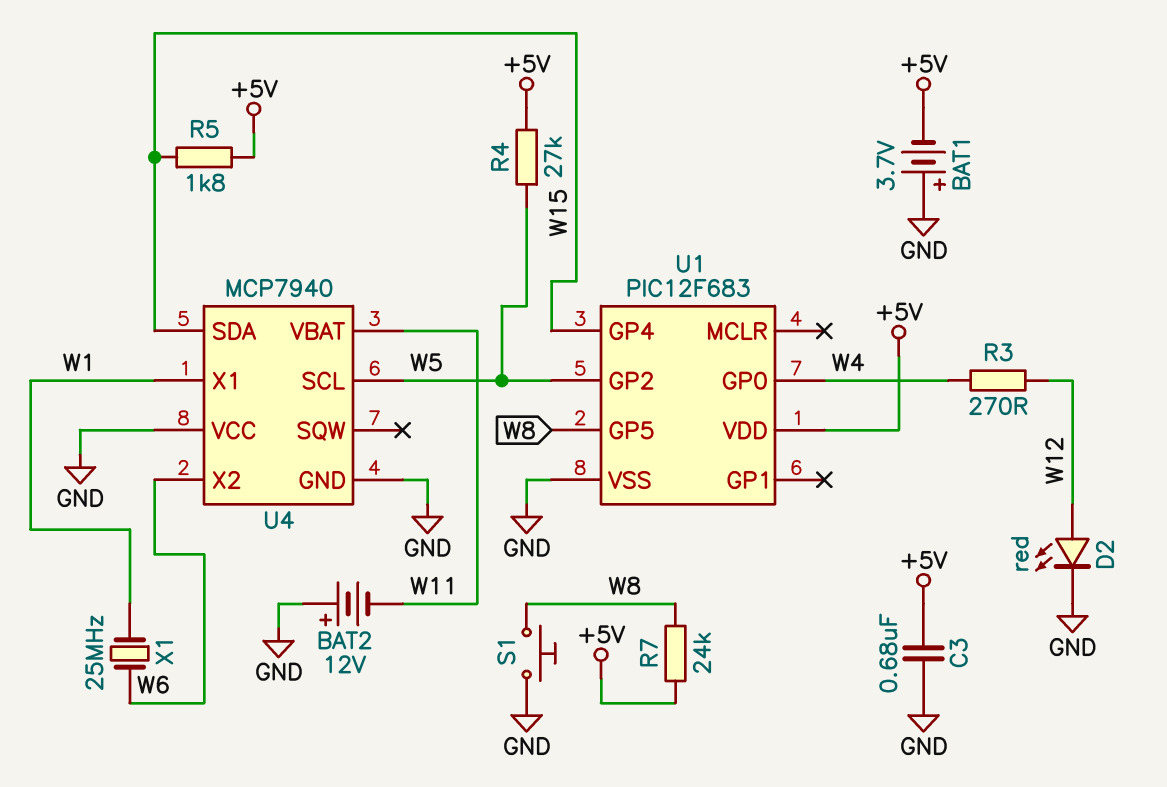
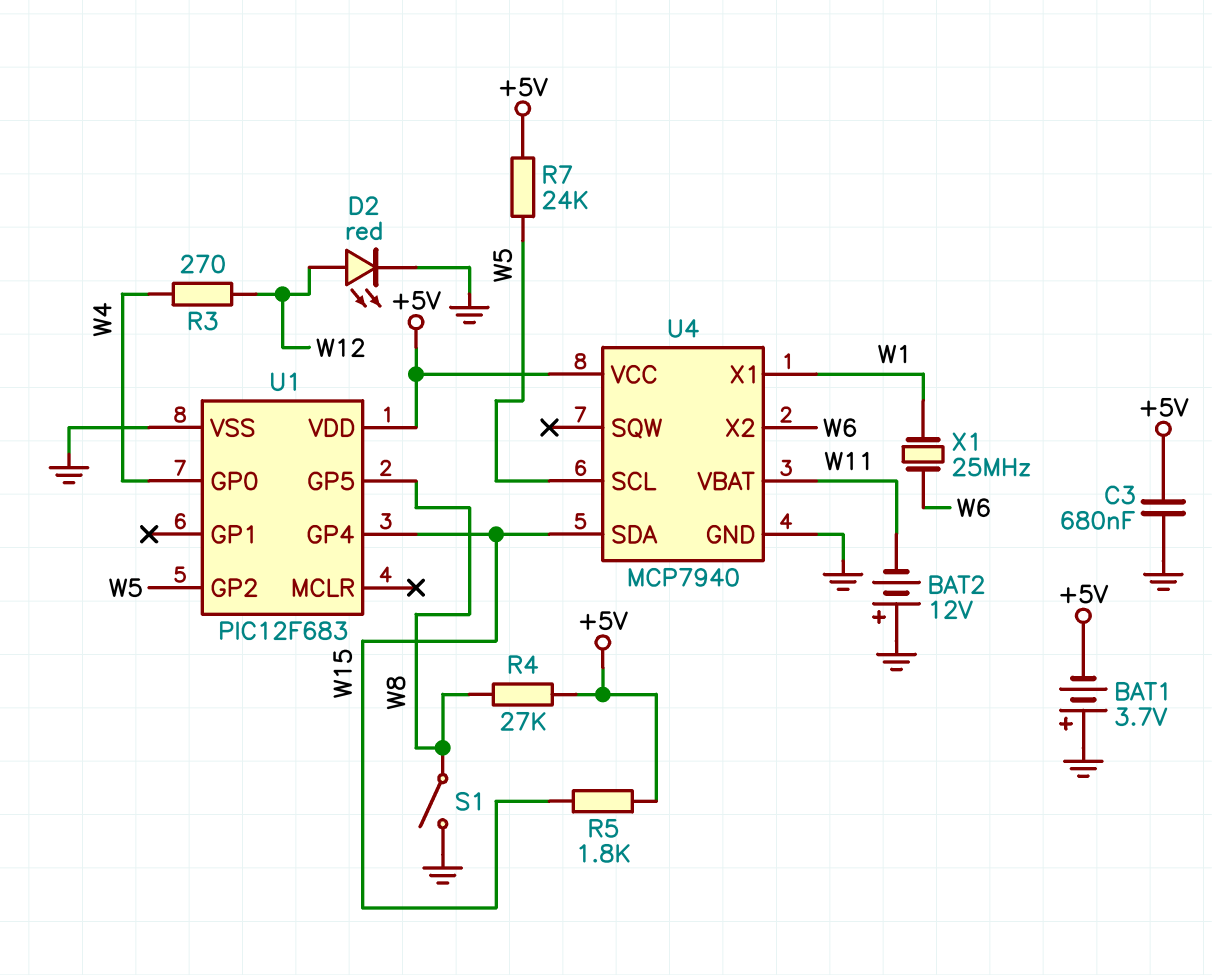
R4: 27k (+5V, W5) -> 27k (+5V, W8)
R7: 24k (+5V, W8) -> 24k (+5V, W5)
S1: button (GND, W8) -> switch (GND, W8)
U4 pin VCC: GND -> +5V

